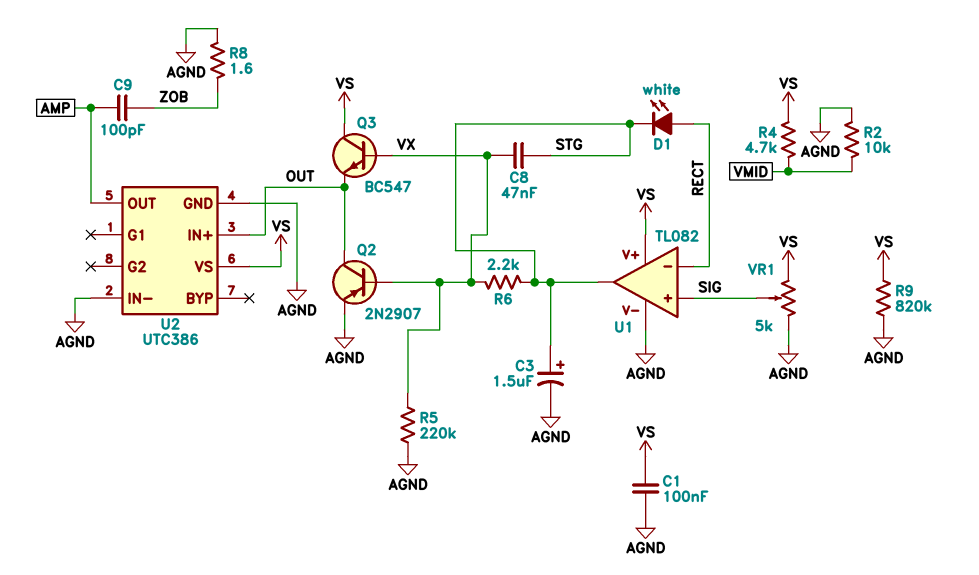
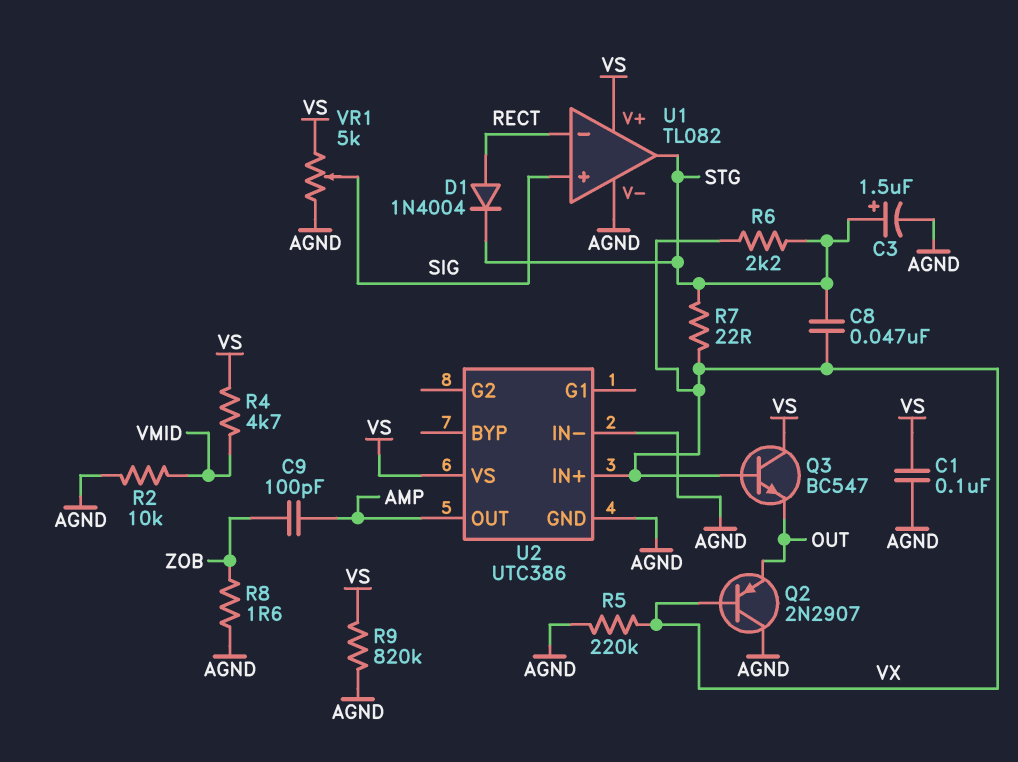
D1: LED white (A RECT, K STG) -> diode 1N4004 (A RECT, K STG)
Q2: PNP 2N2907 (B VX, C OUT, E AGND) -> PNP 2N2907 (B VX, C AGND, E OUT)
R7: none -> 22 (STG, VX)
U2 pin IN+: OUT -> VX

